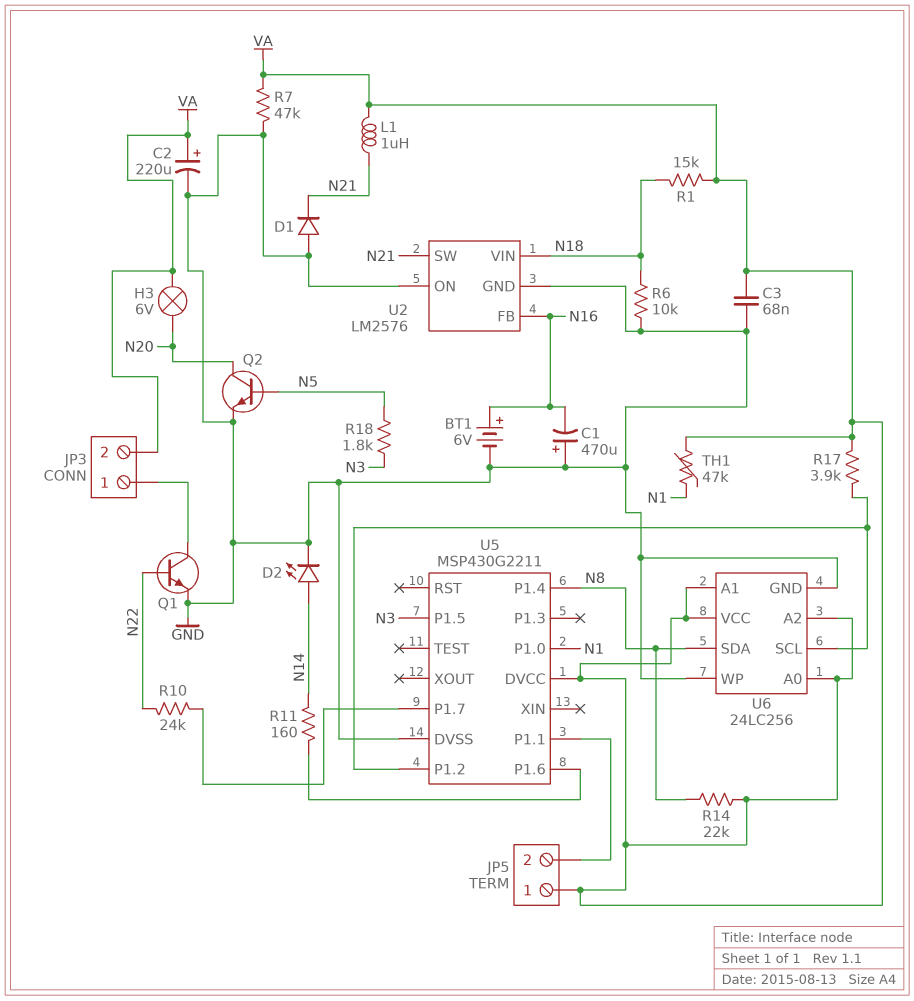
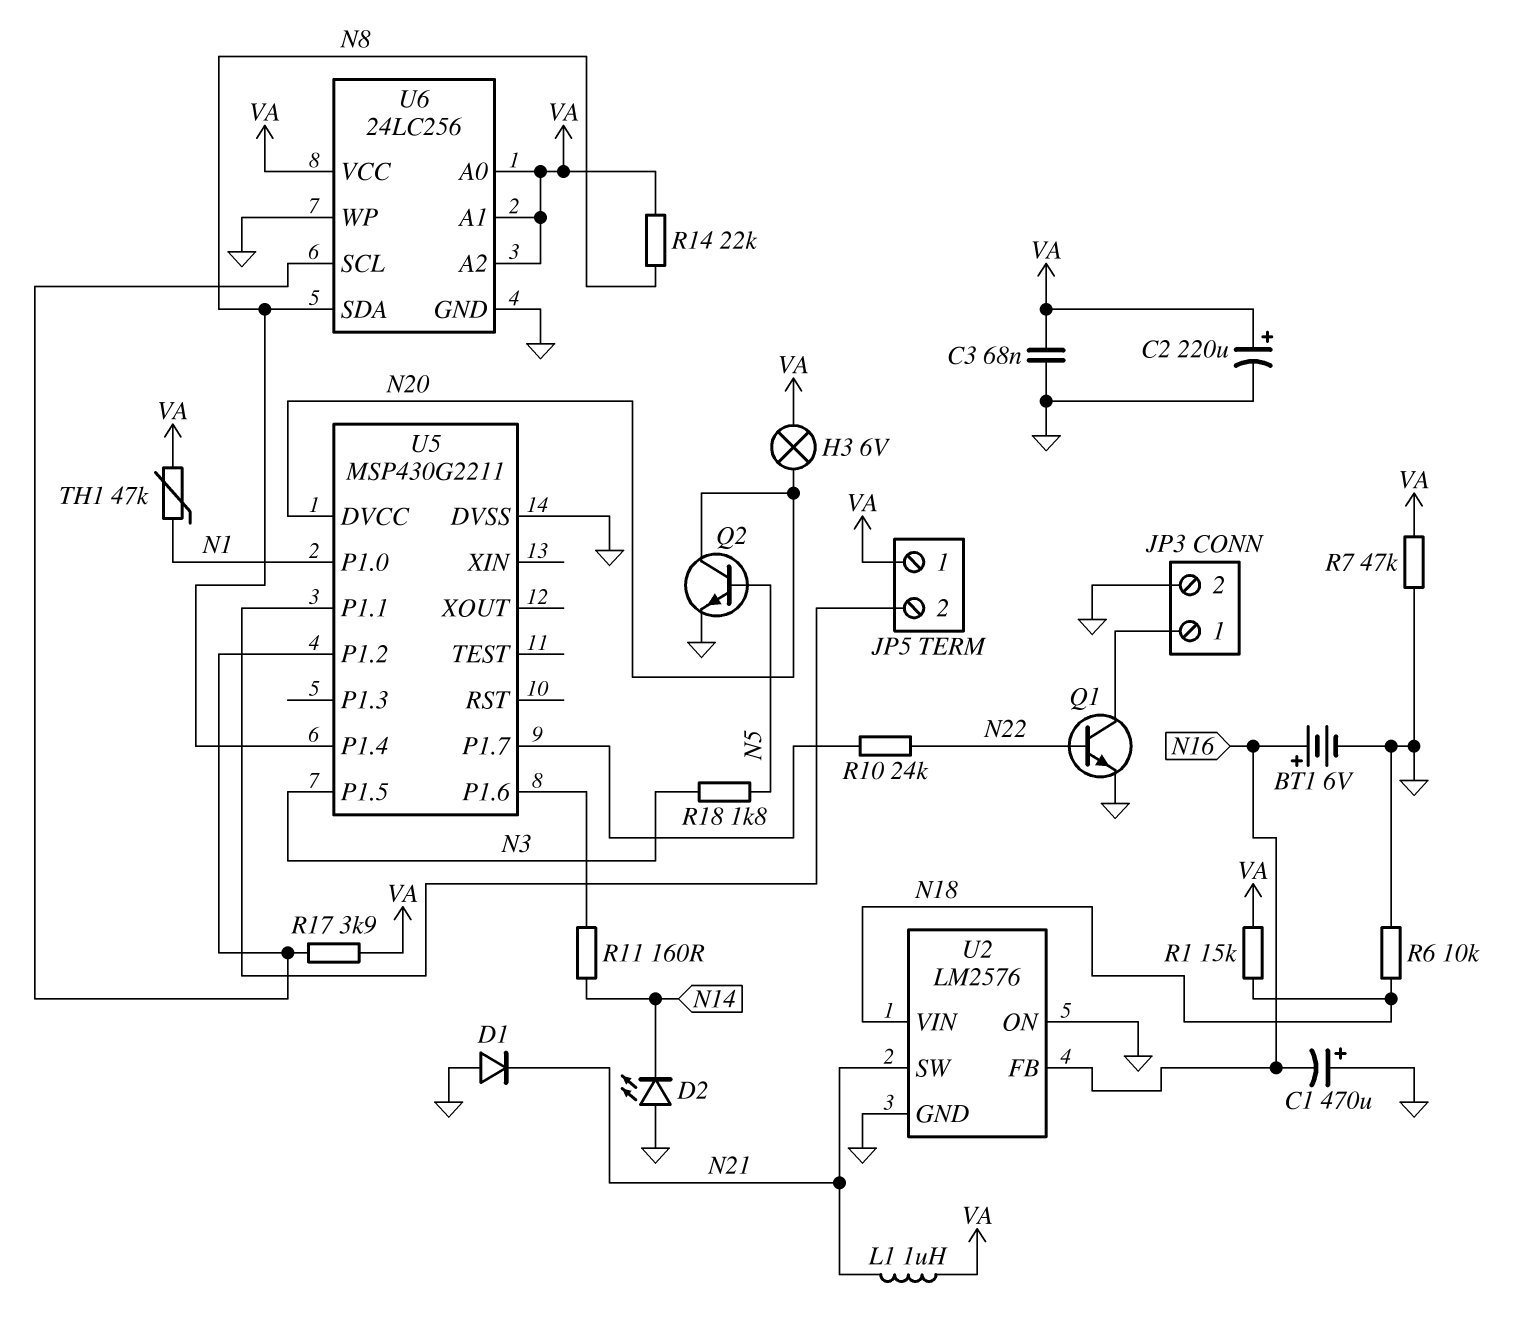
D2: LED (A N14, K GND) -> LED (A GND, K N14)
JP3 pin 2: VA -> GND
U5 pin DVCC: VA -> N20

